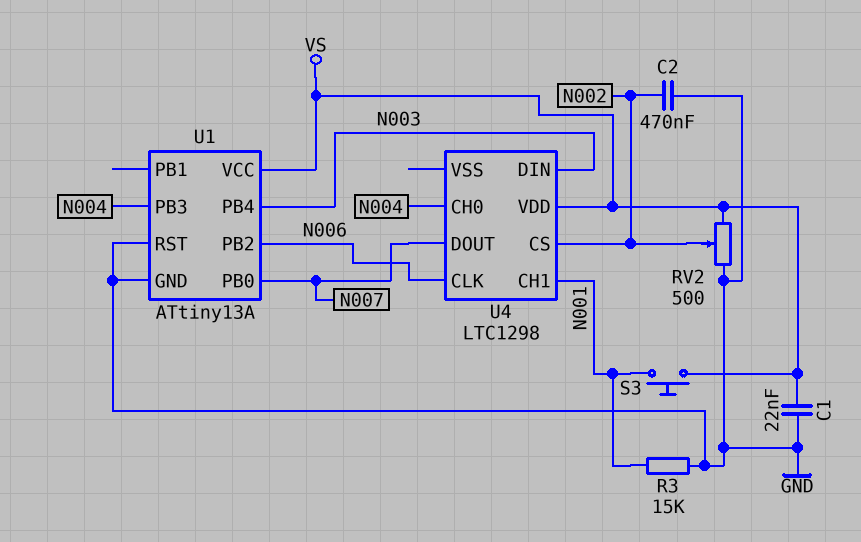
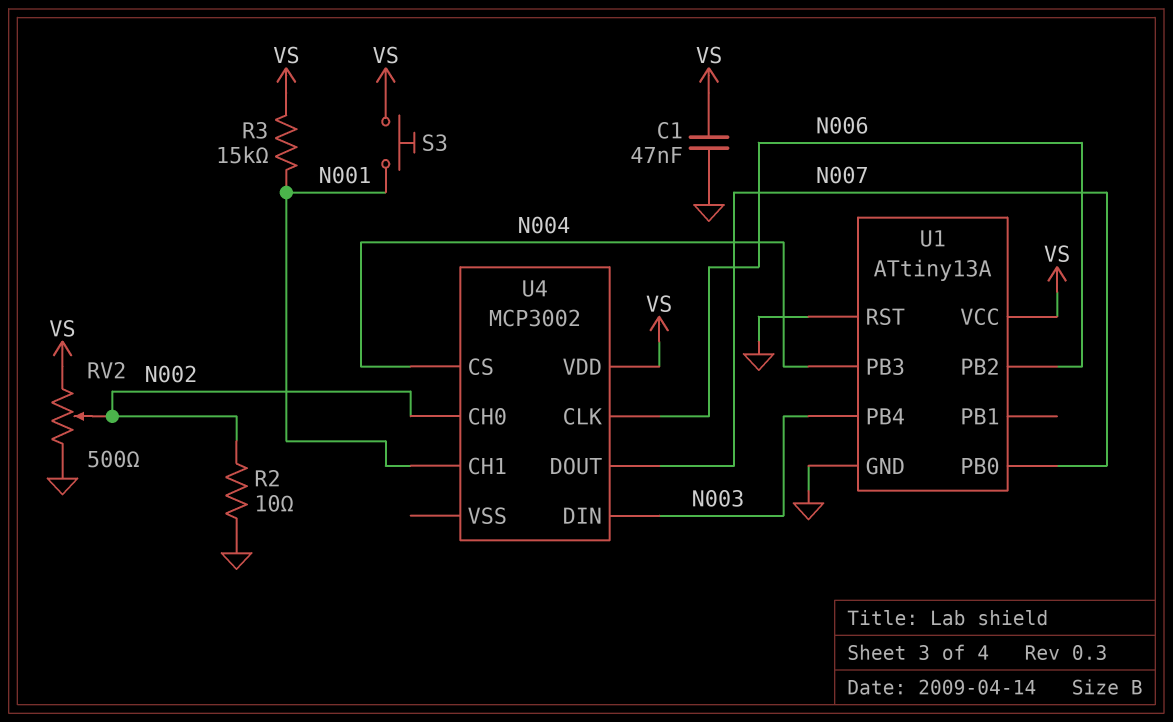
C1: 22nF (GND, VS) -> 47nF (GND, VS)
C2: 470nF (GND, N002) -> none
R2: none -> 10 (GND, N002)
R3: 15k (GND, N001) -> 15k (N001, VS)
U4: LTC1298 -> MCP3002
U4 pin CH0: N004 -> N002
U4 pin CS: N002 -> N004

